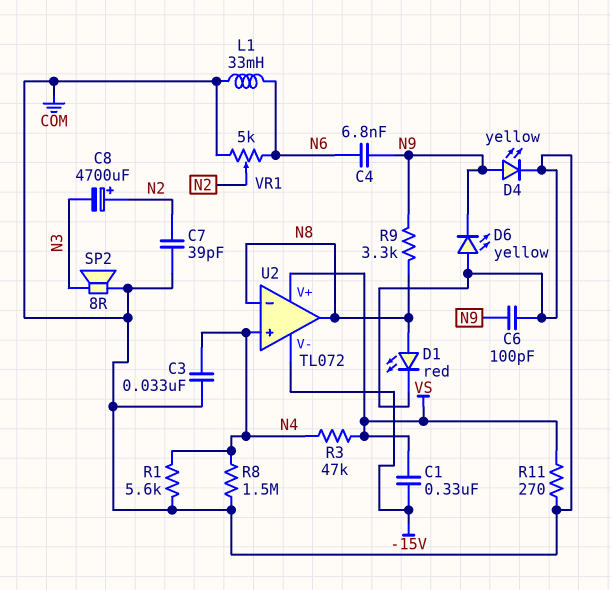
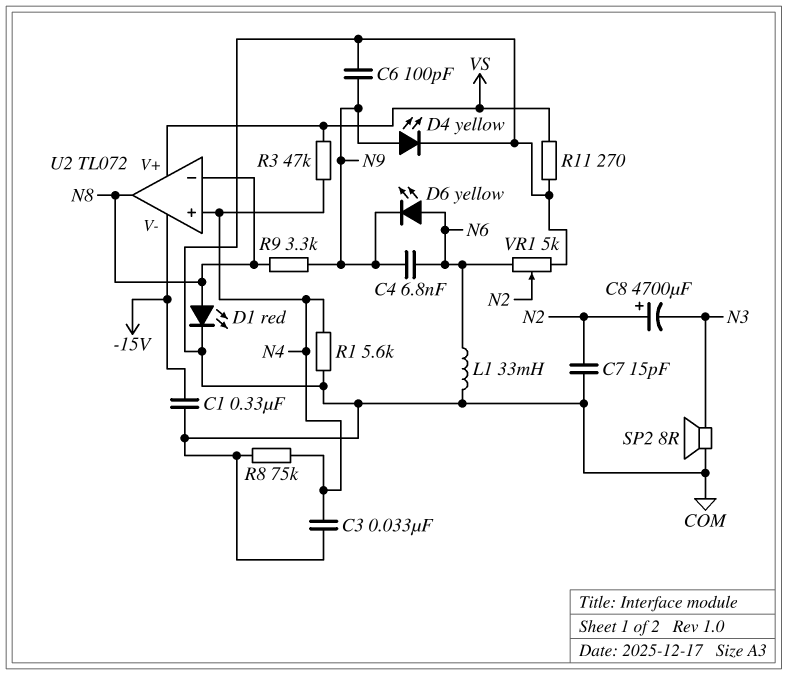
C1: 330nF (-15V, VS) -> 330nF (-15V, COM)
C7: 39pF (COM, N2) -> 15pF (COM, N2)
D6: LED yellow (A COM, K N9) -> LED yellow (A N6, K N9)
R8: 1.5M (COM, N4) -> 75k (COM, N4)

